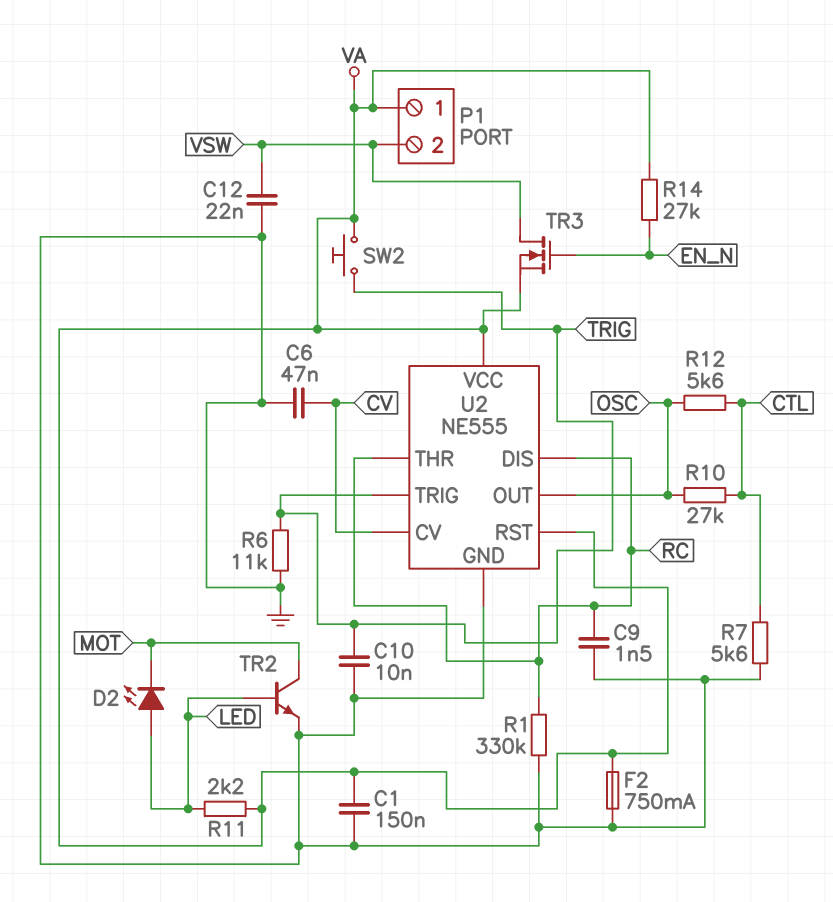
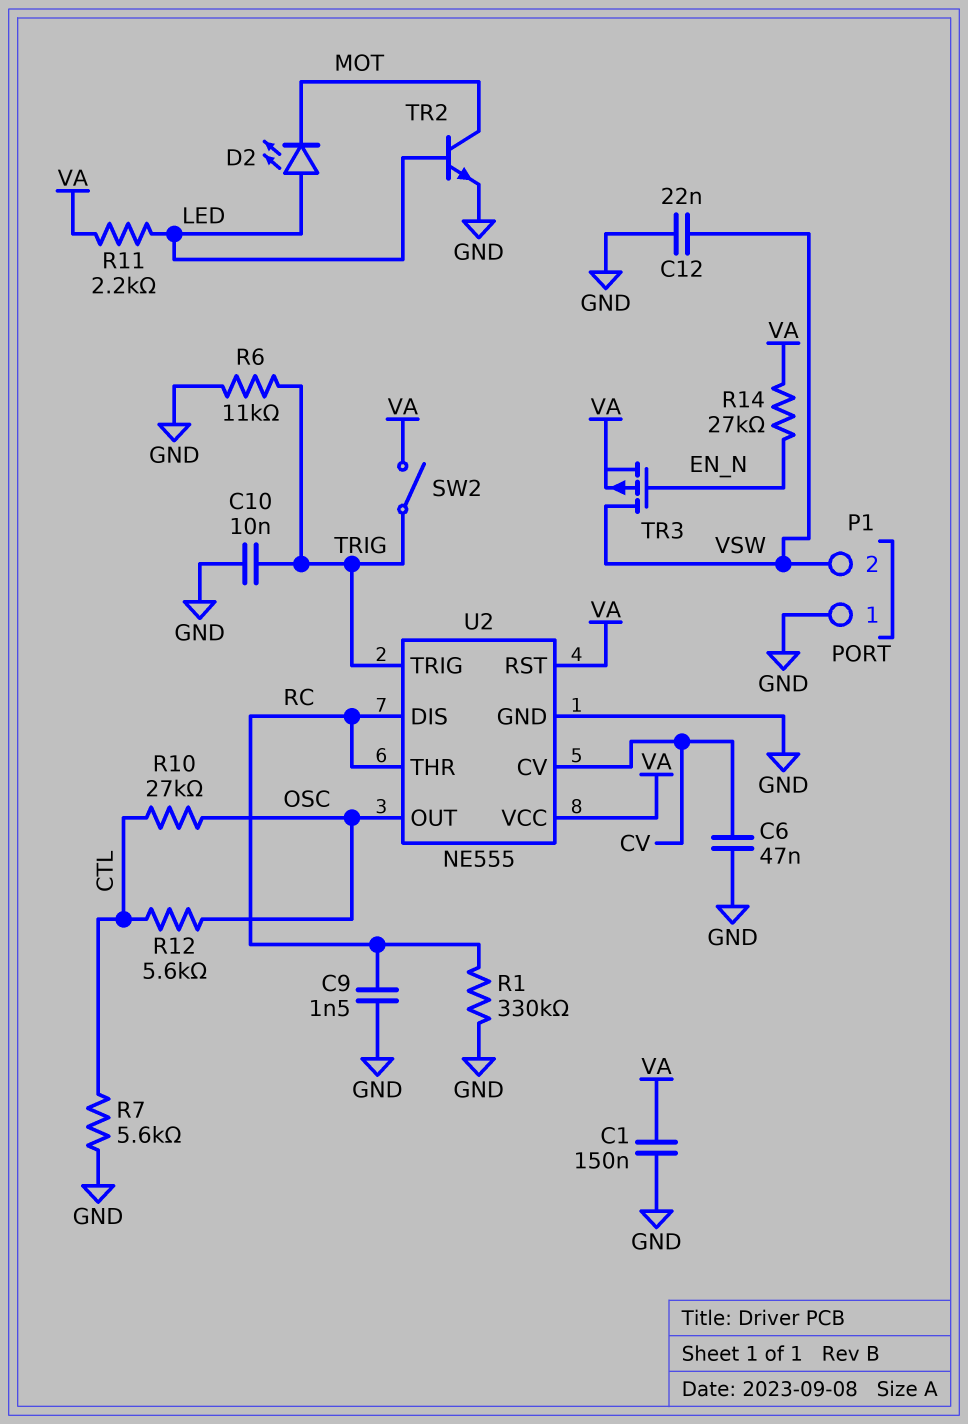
F2: 750mA (GND, VA) -> none
P1 pin 1: VA -> GND
SW2: button (TRIG, VA) -> switch (TRIG, VA)
TR3: NMOS (G EN_N, D VSW, S VA) -> PMOS (G EN_N, D VSW, S VA)

